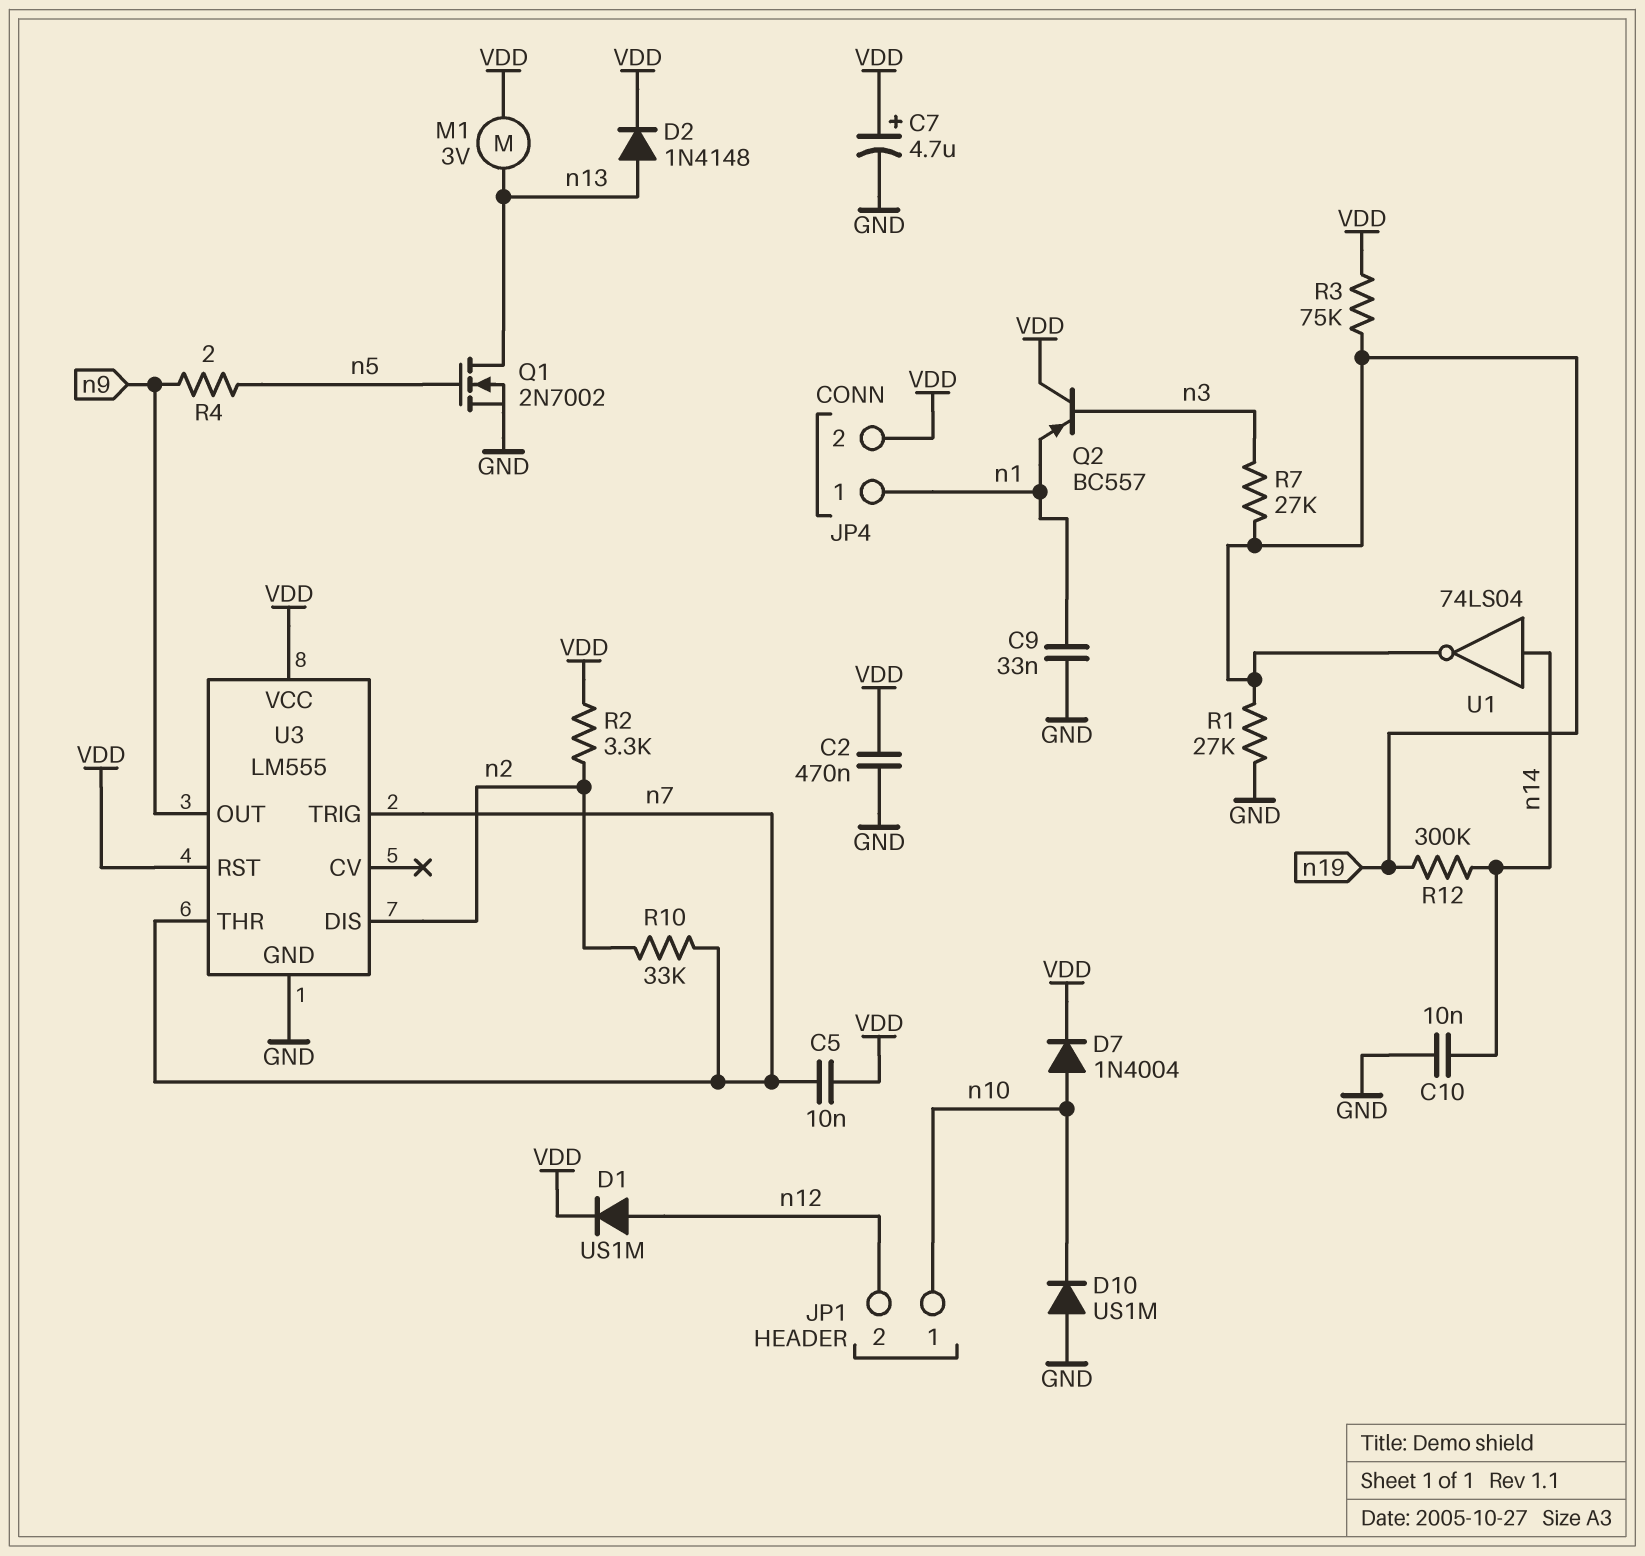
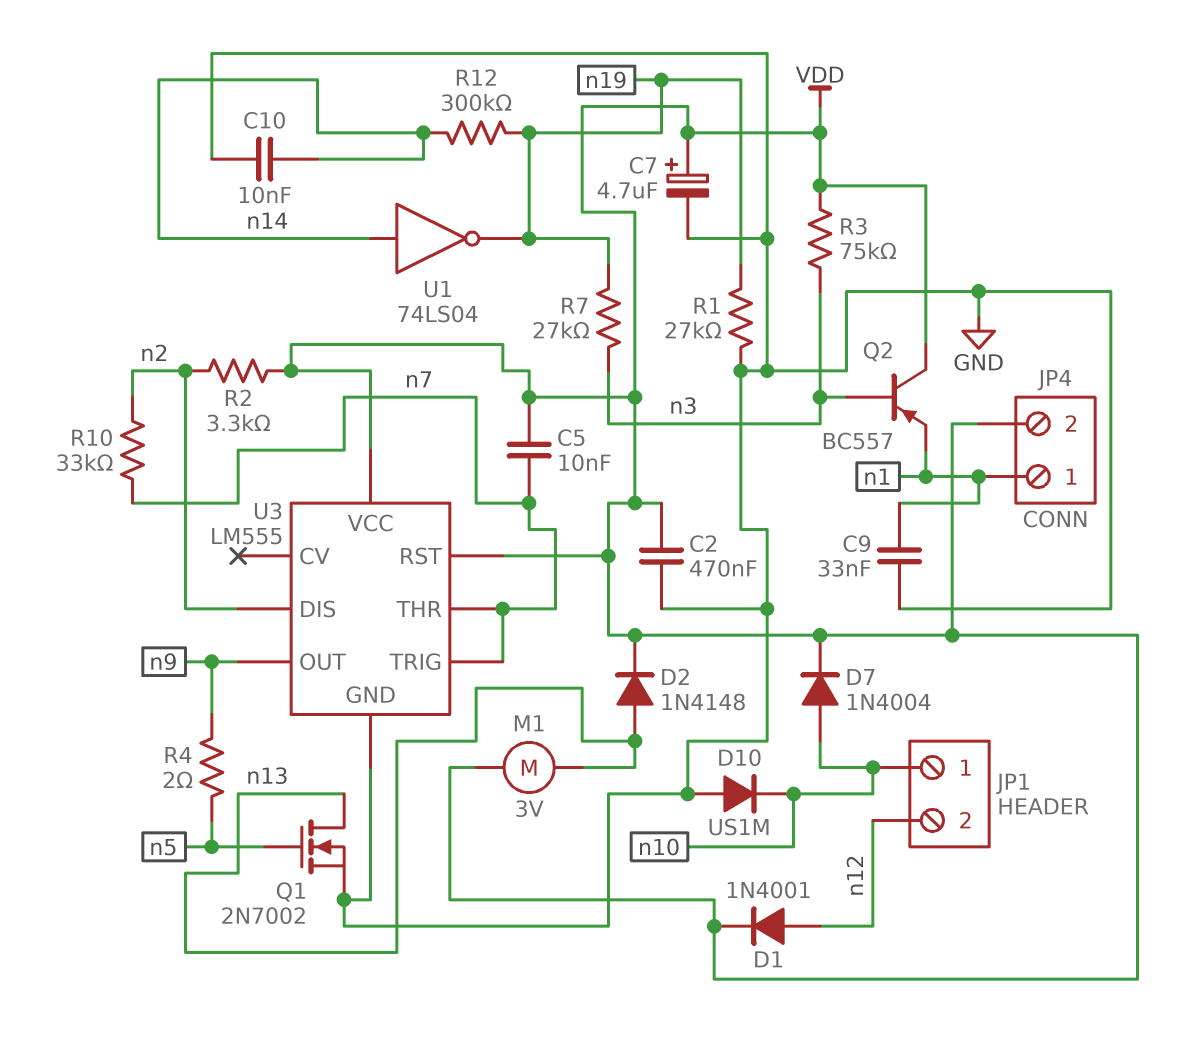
D1: diode US1M (A n12, K VDD) -> diode 1N4001 (A n12, K VDD)
R3: 75k (VDD, n19) -> 75k (VDD, n3)

